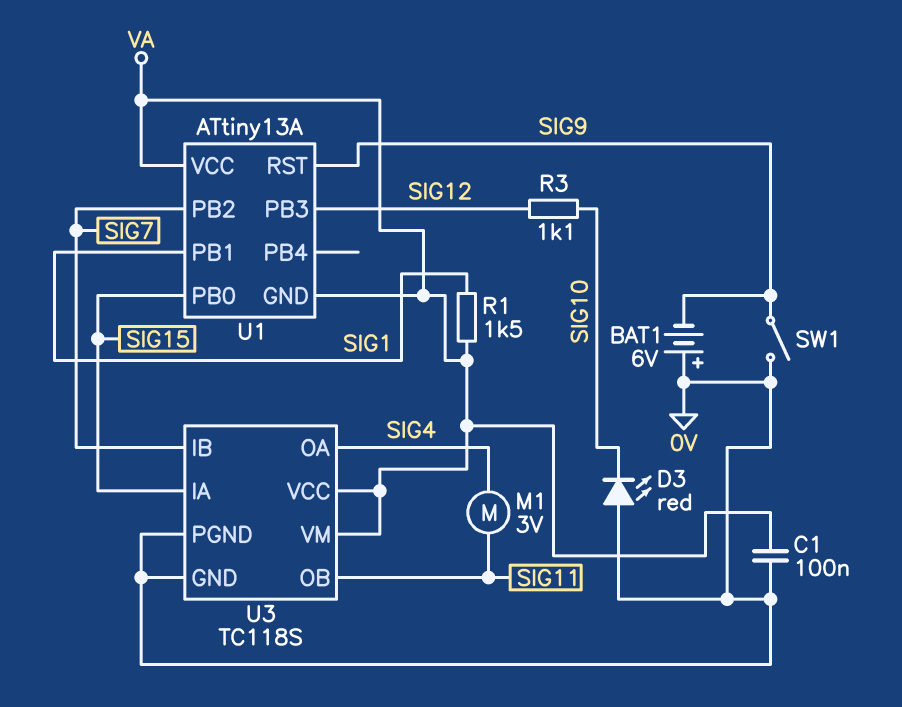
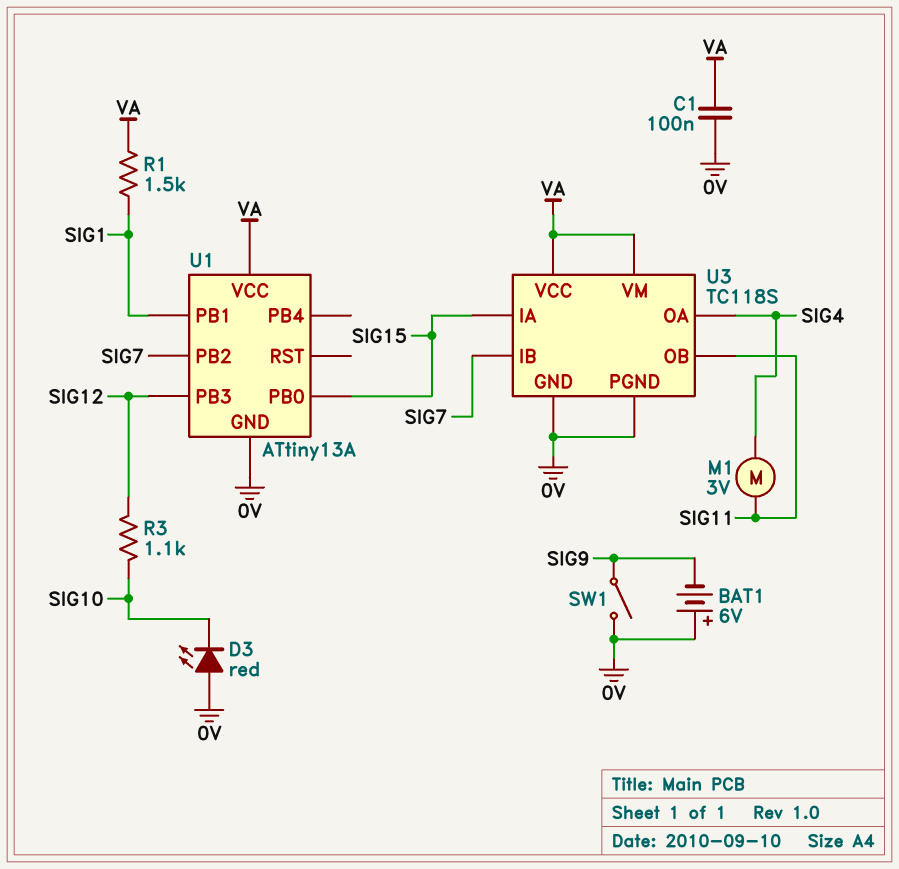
U1 pin GND: VA -> 0V
U1 pin RST: SIG9 -> none

